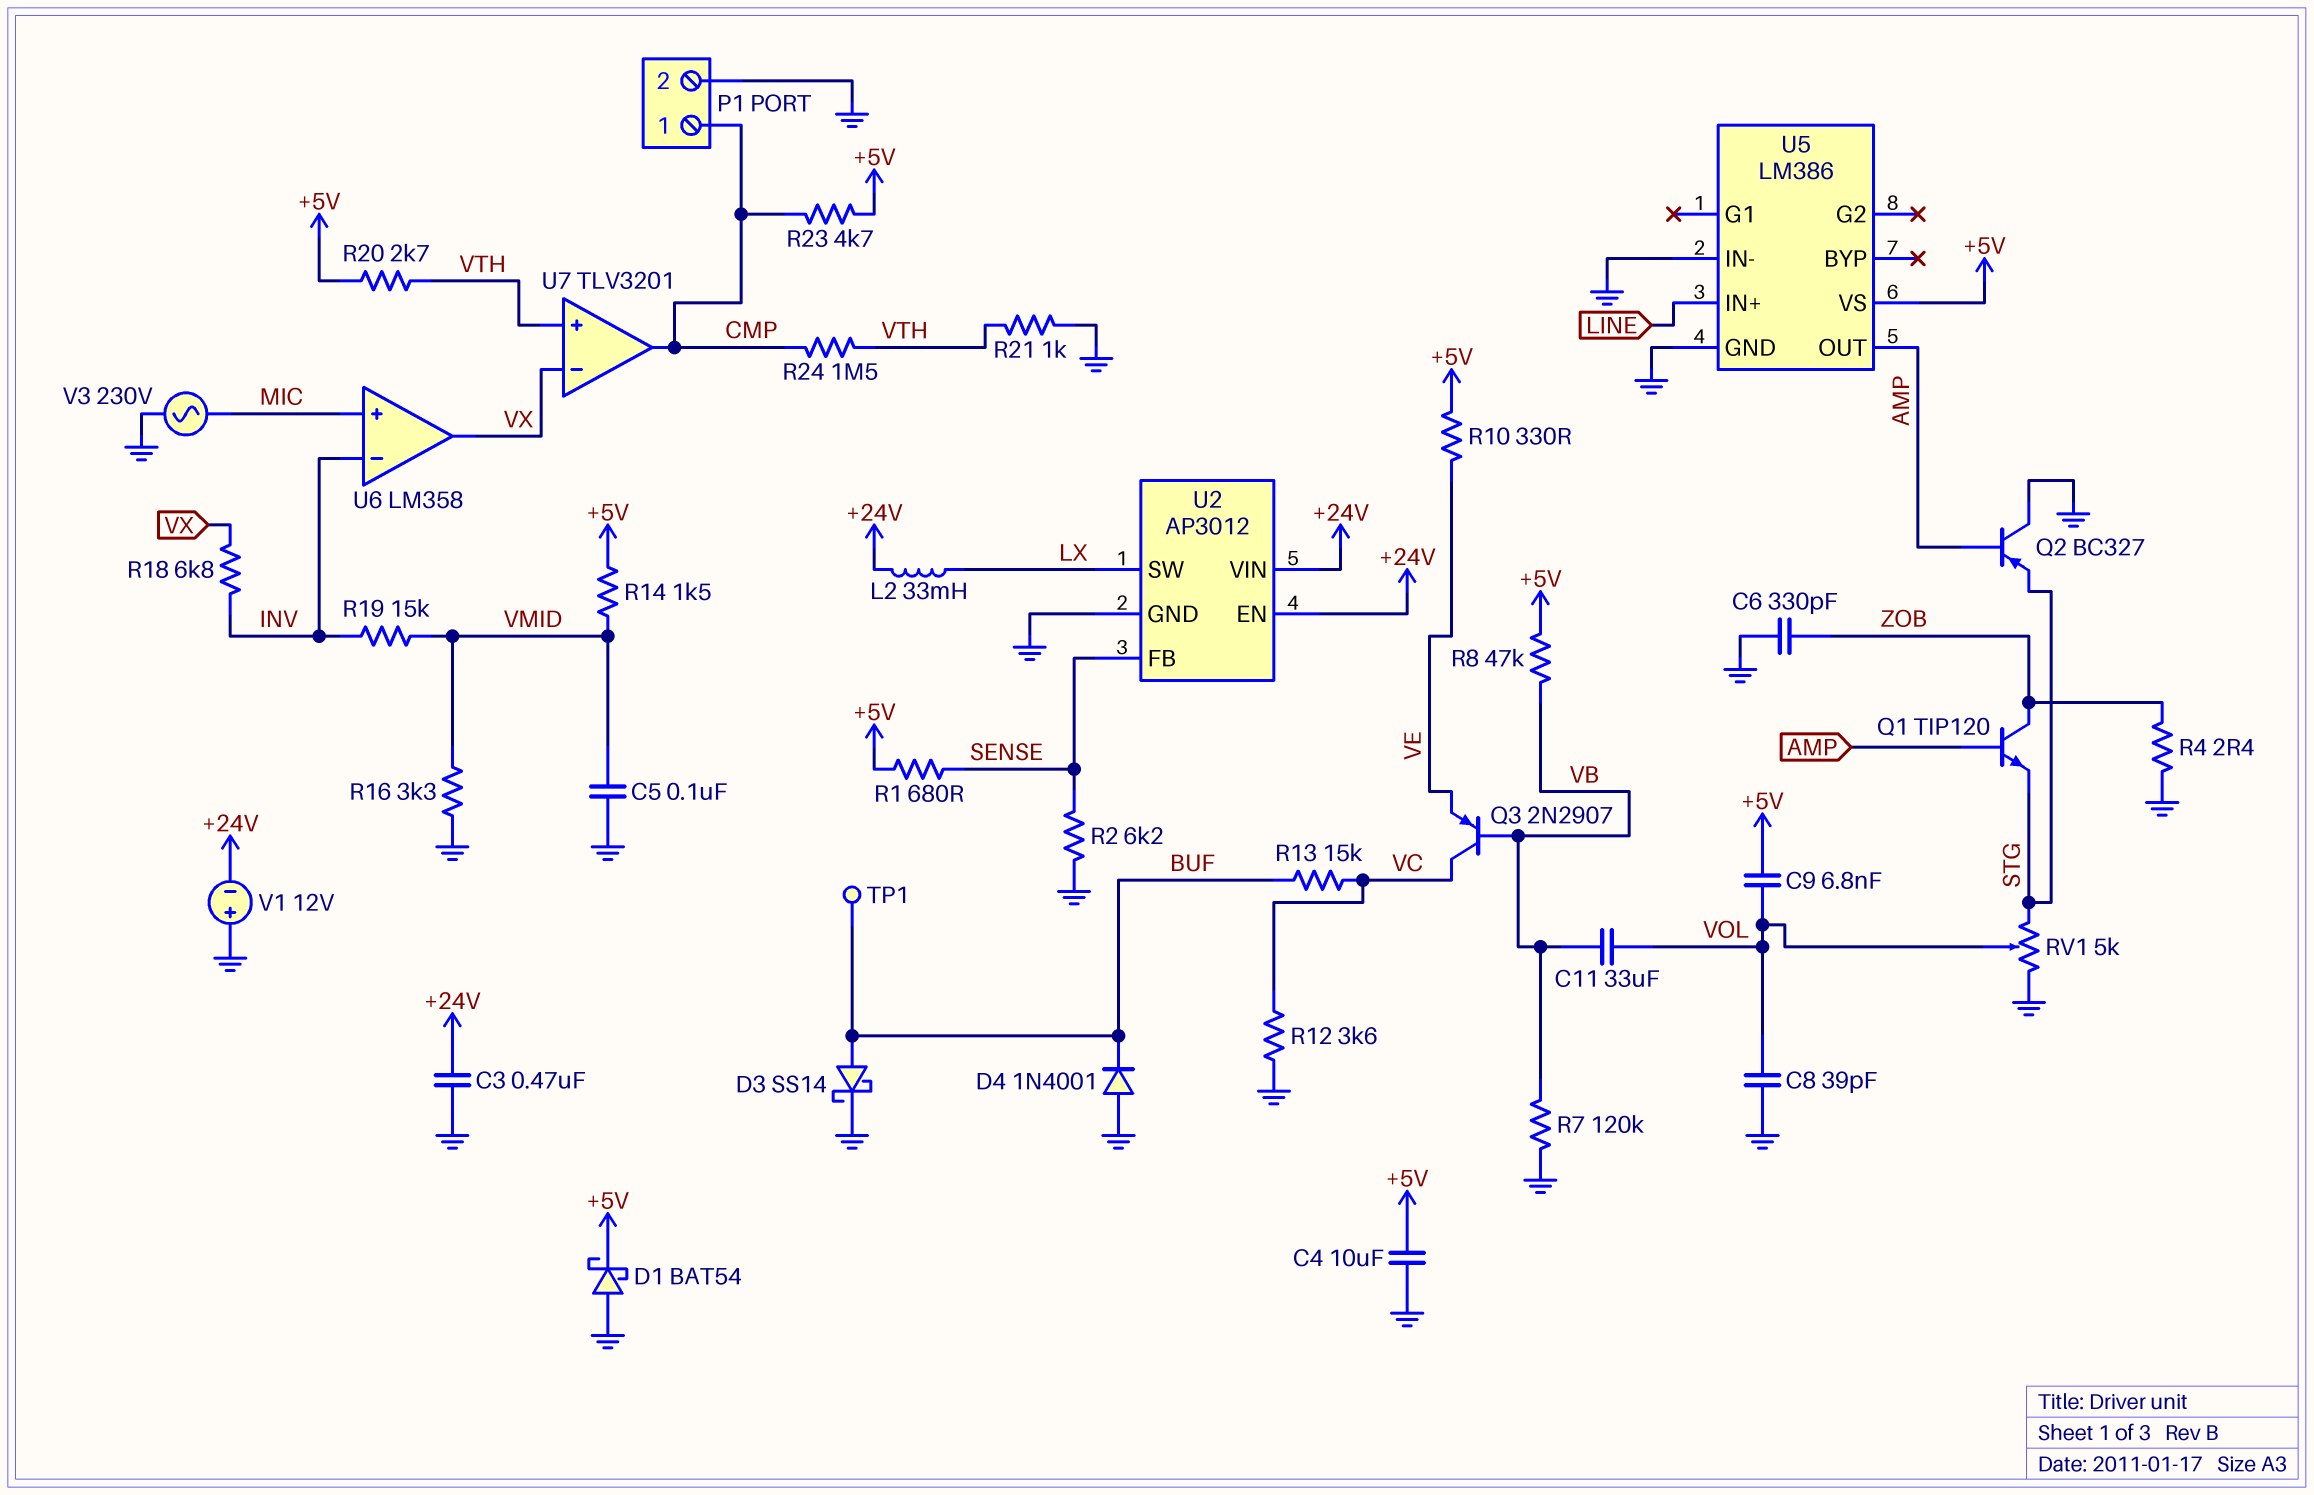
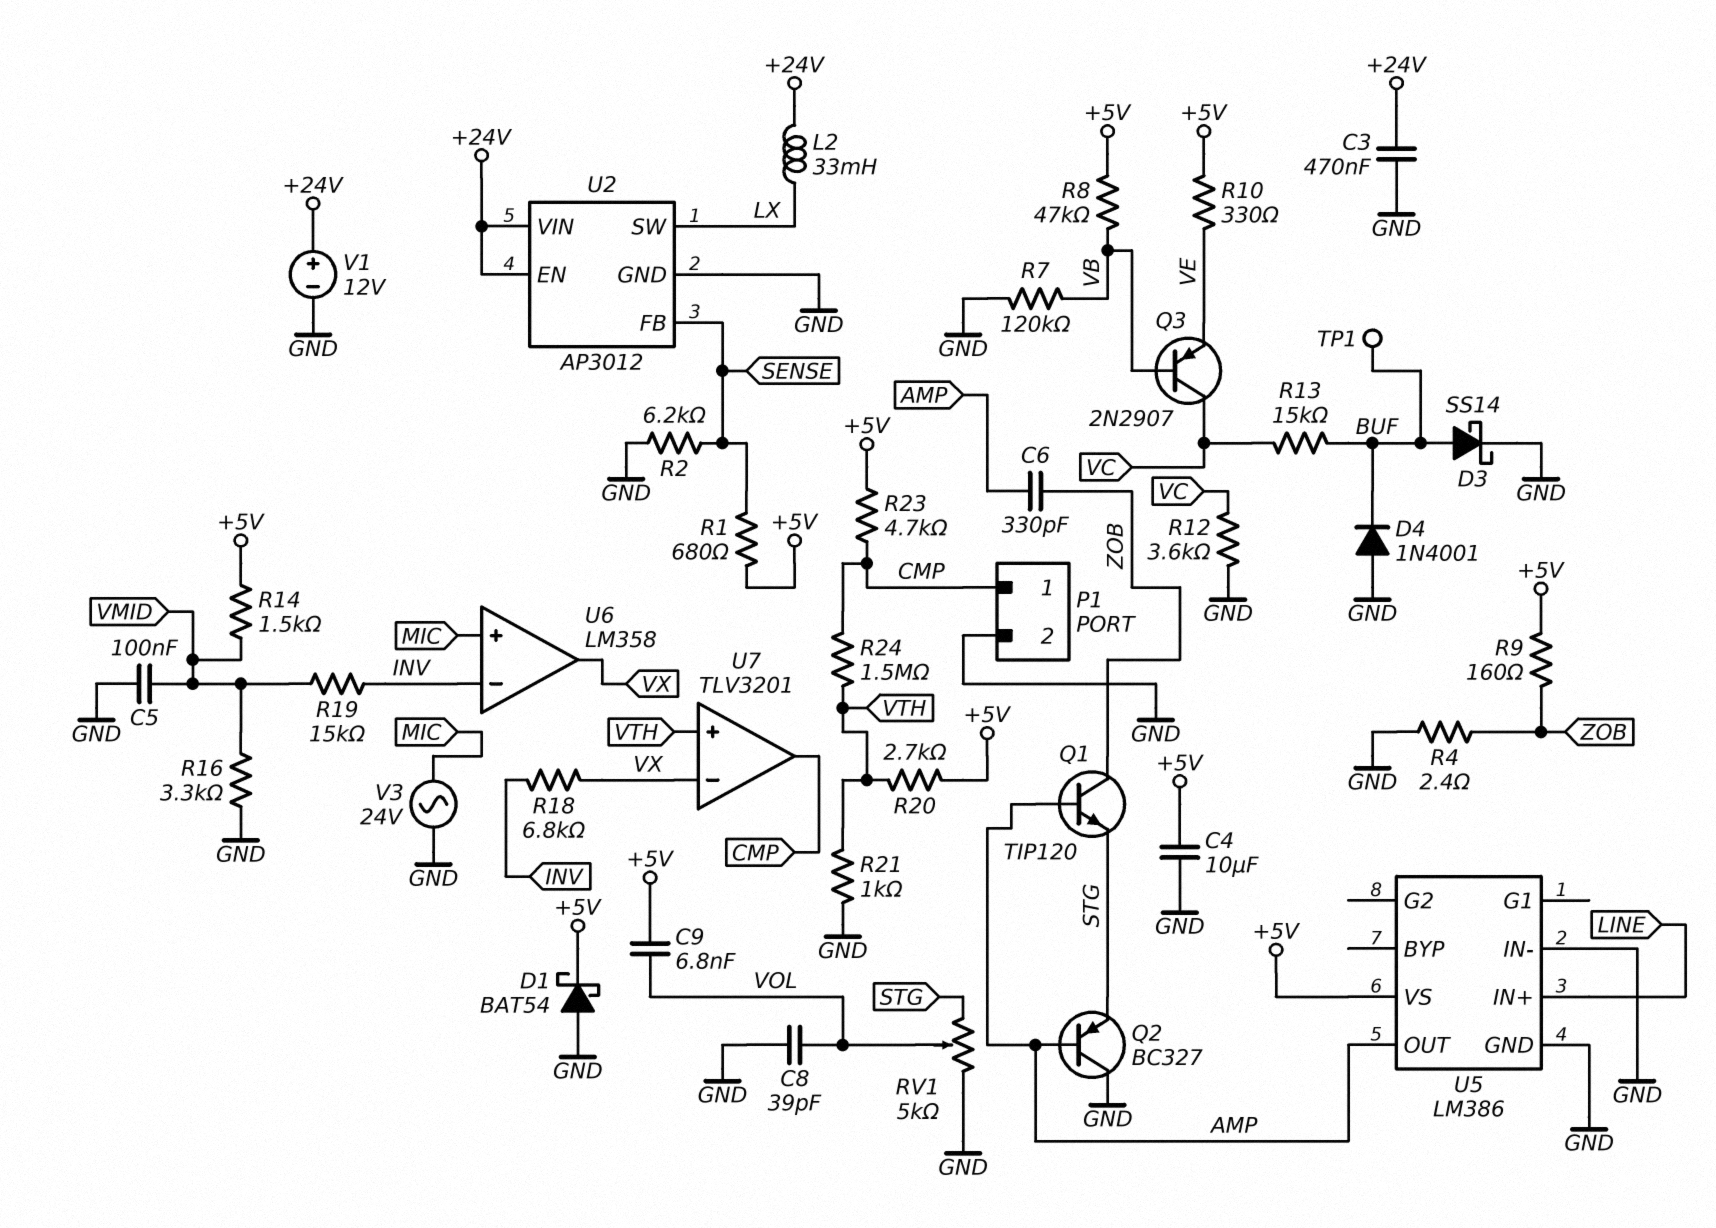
C6: 330pF (GND, ZOB) -> 330pF (AMP, ZOB)
C11: 33uF (VB, VOL) -> none
R9: none -> 160 (+5V, ZOB)
V1: 12V (plus GND, minus +24V) -> 12V (plus +24V, minus GND)
V3: AC 230V (GND, MIC) -> AC 24V (GND, MIC)

